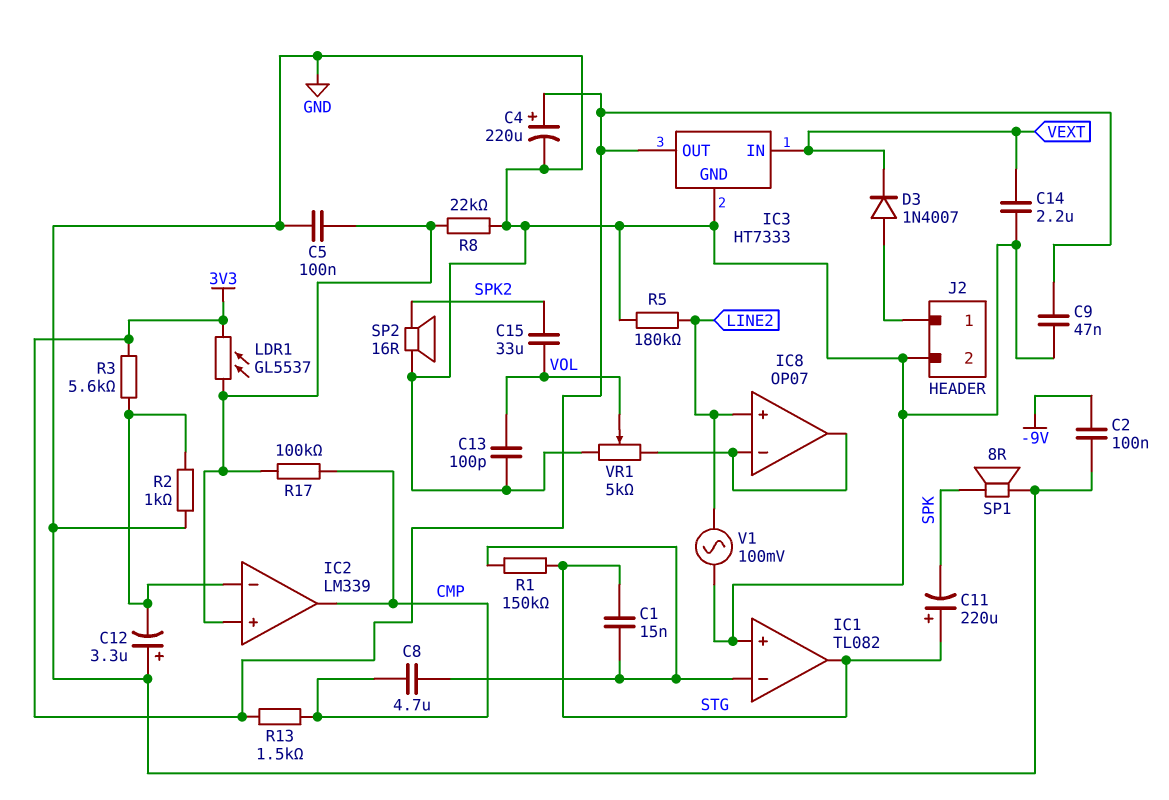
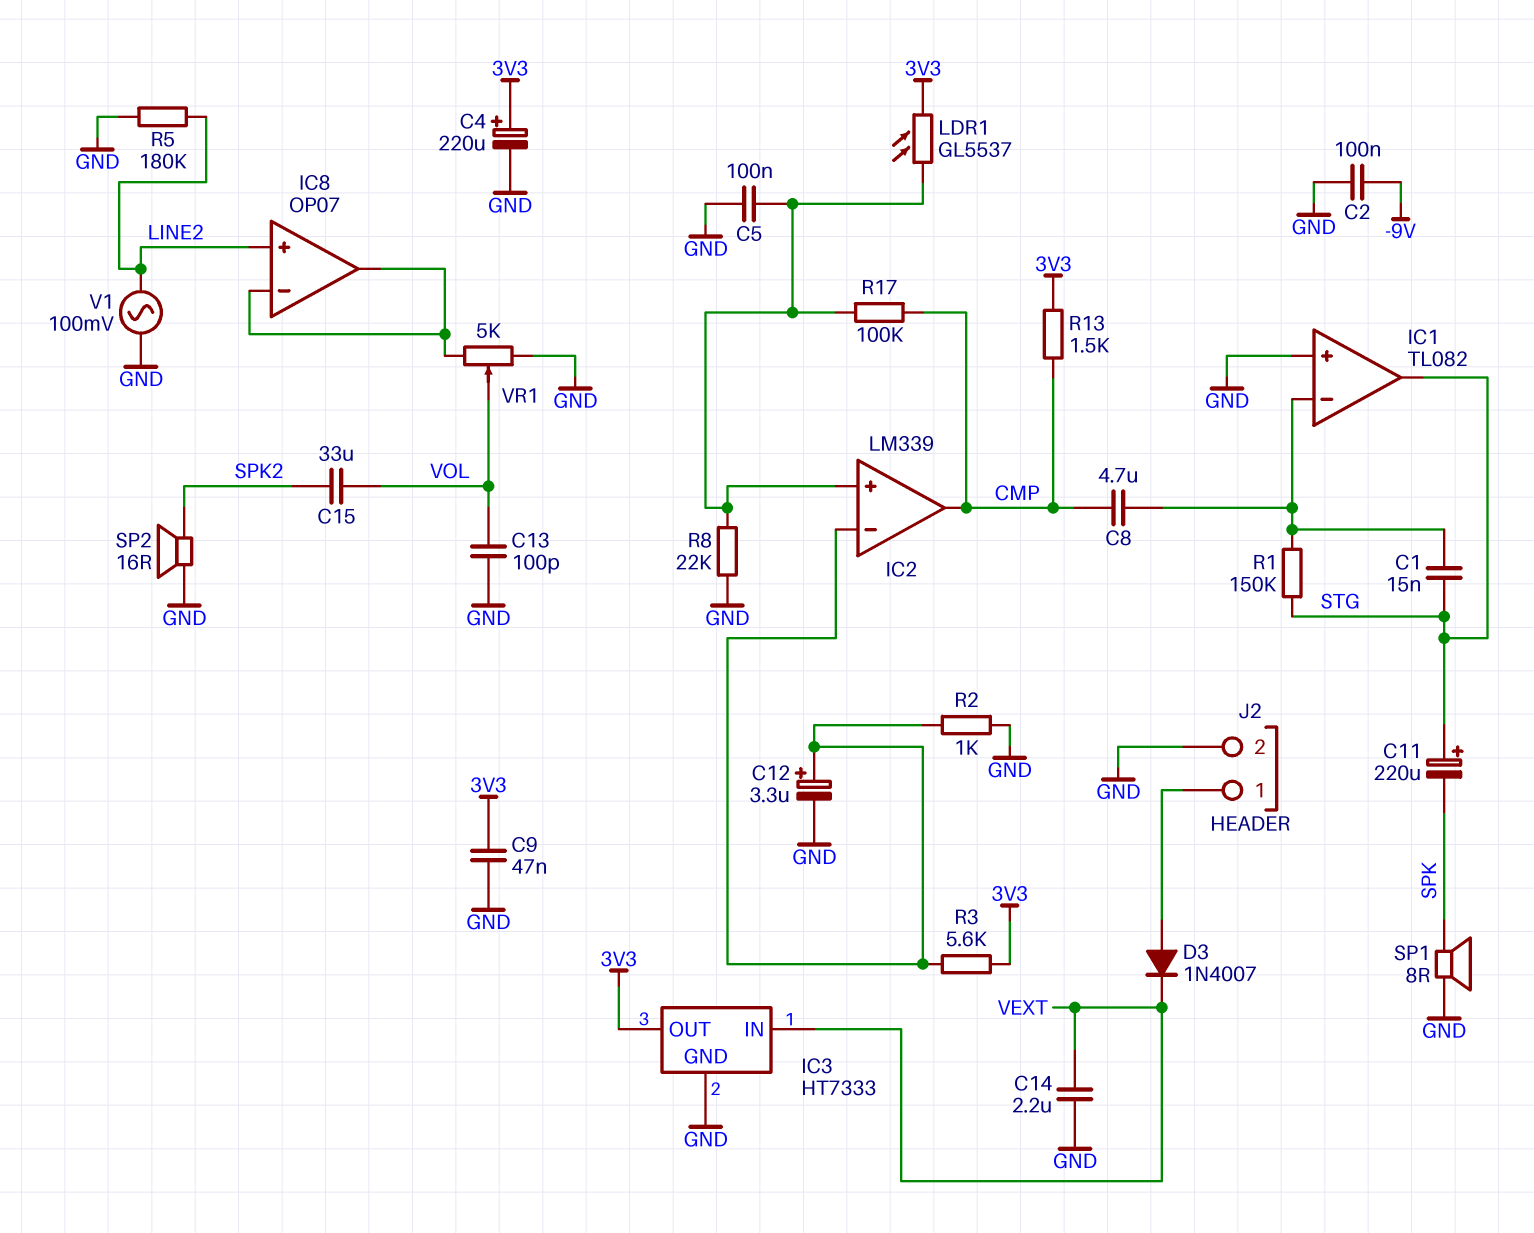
C12: 3.3uF (plus GND, minus IC2/in-) -> 3.3uF (plus IC2/in-, minus GND)

